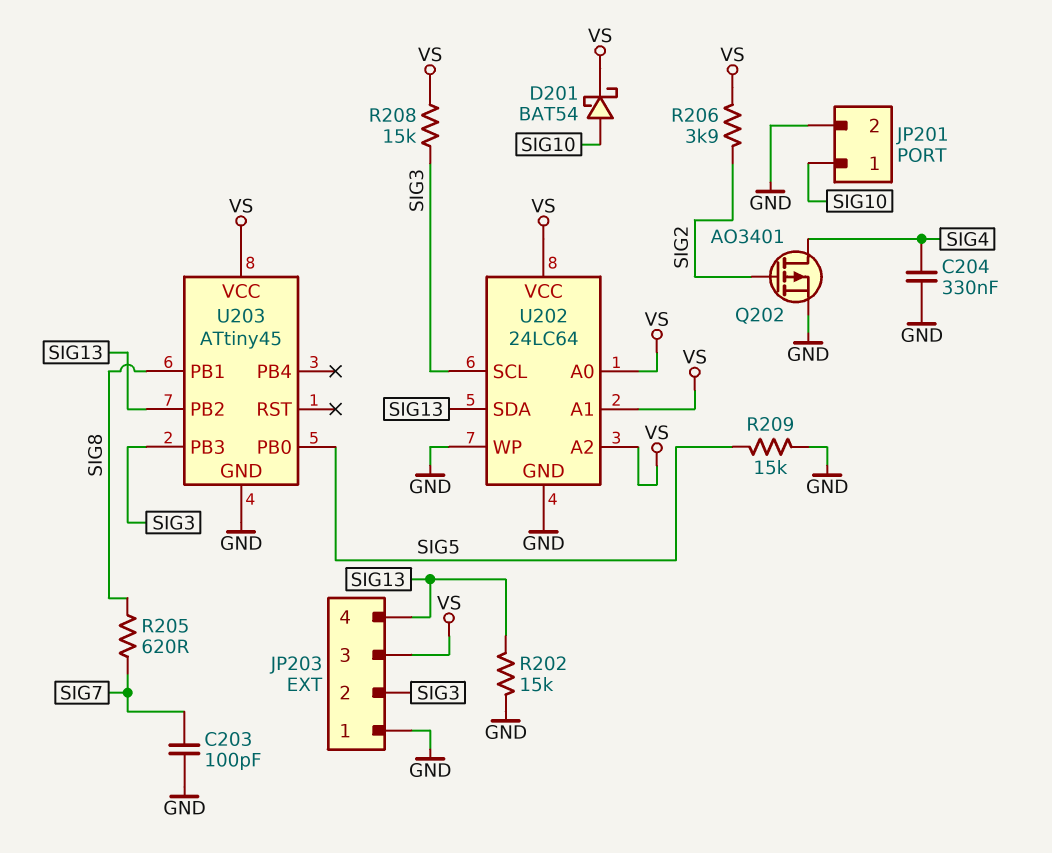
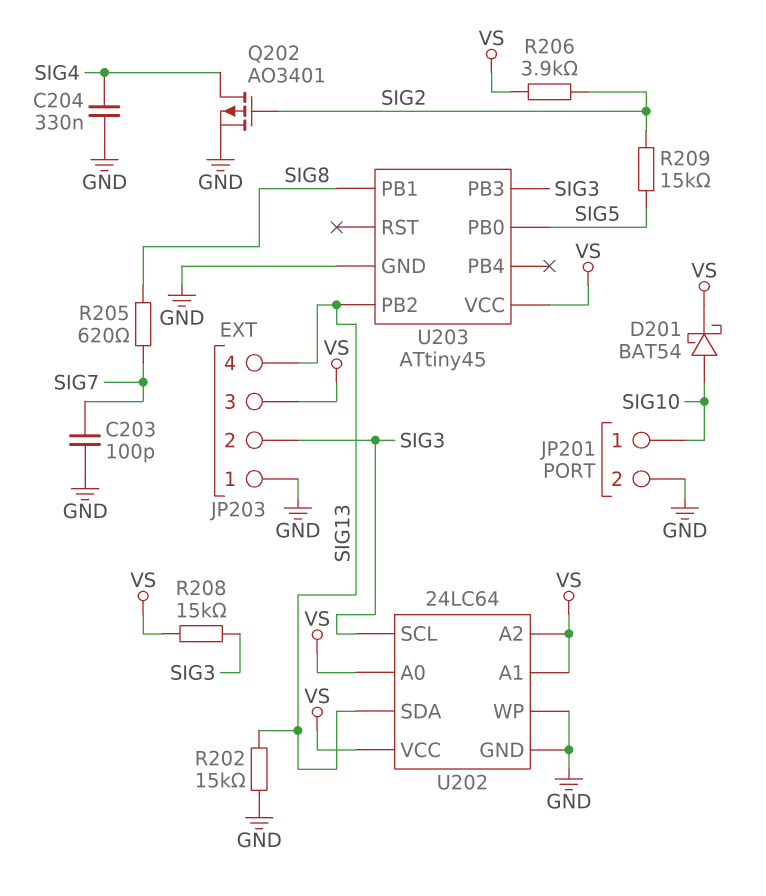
R209: 15k (GND, SIG5) -> 15k (SIG2, SIG5)

